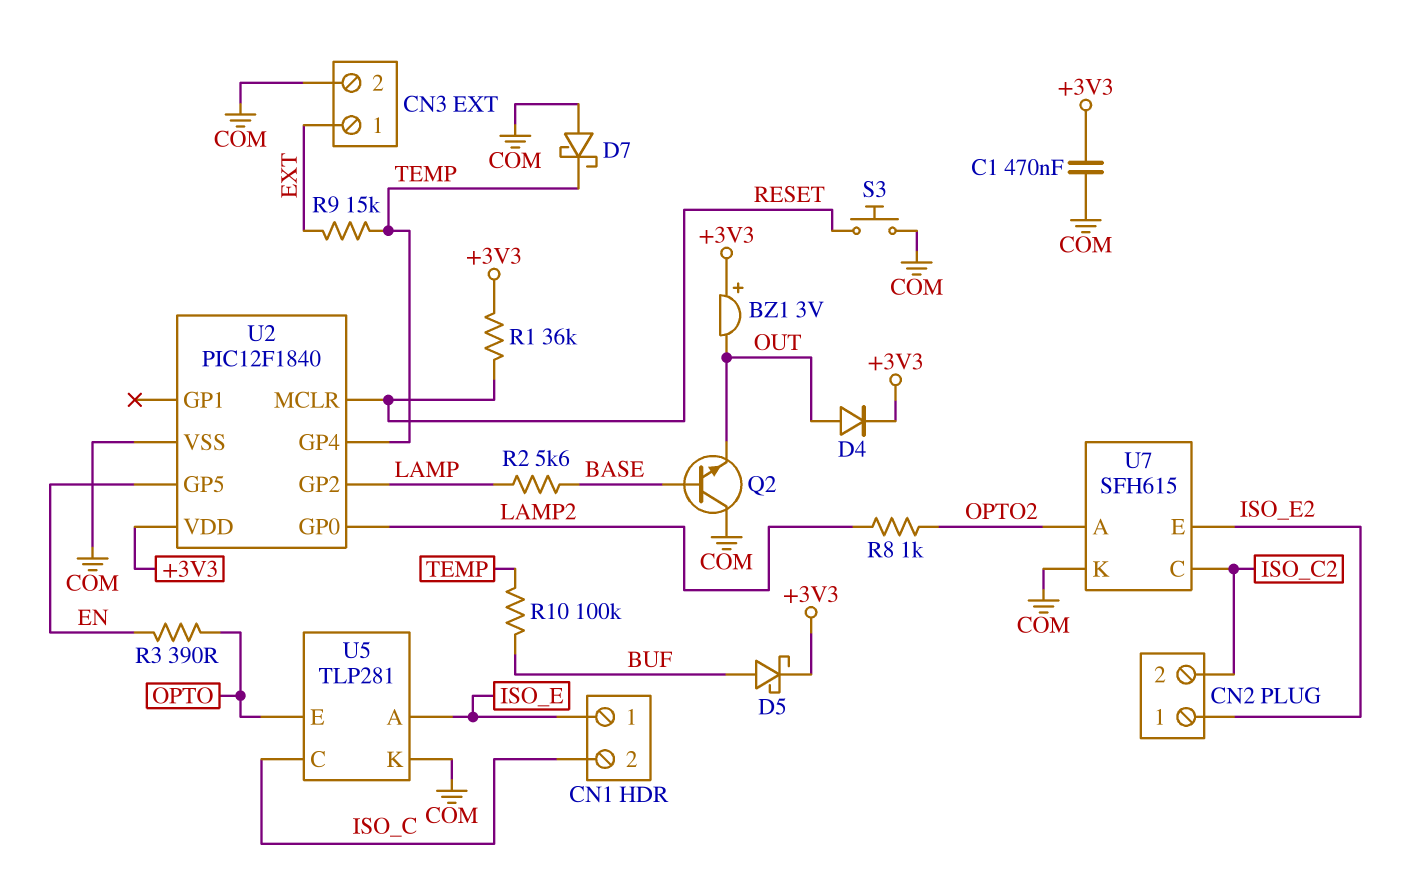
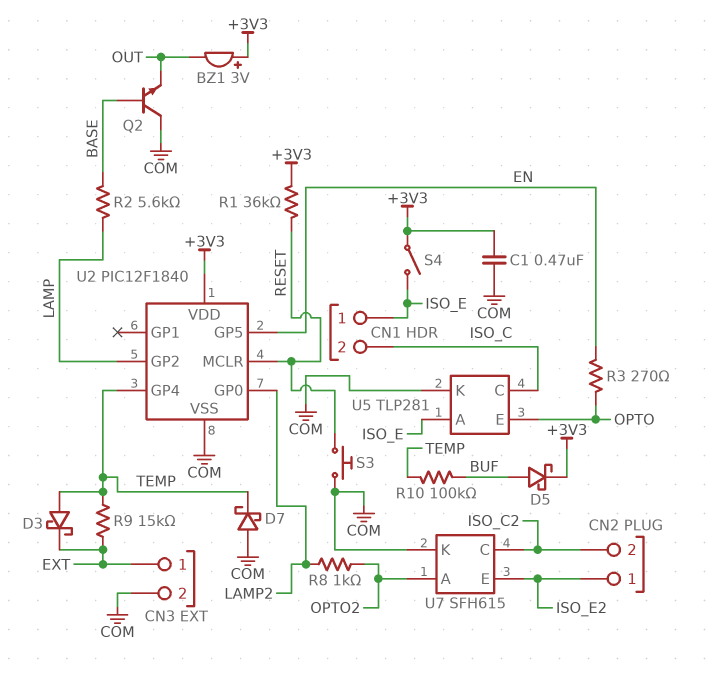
D3: none -> schottky (A TEMP, K EXT)
D4: diode (A OUT, K +3V3) -> none
R3: 390 (EN, OPTO) -> 270 (EN, OPTO)
S4: none -> switch (+3V3, ISO_E)

